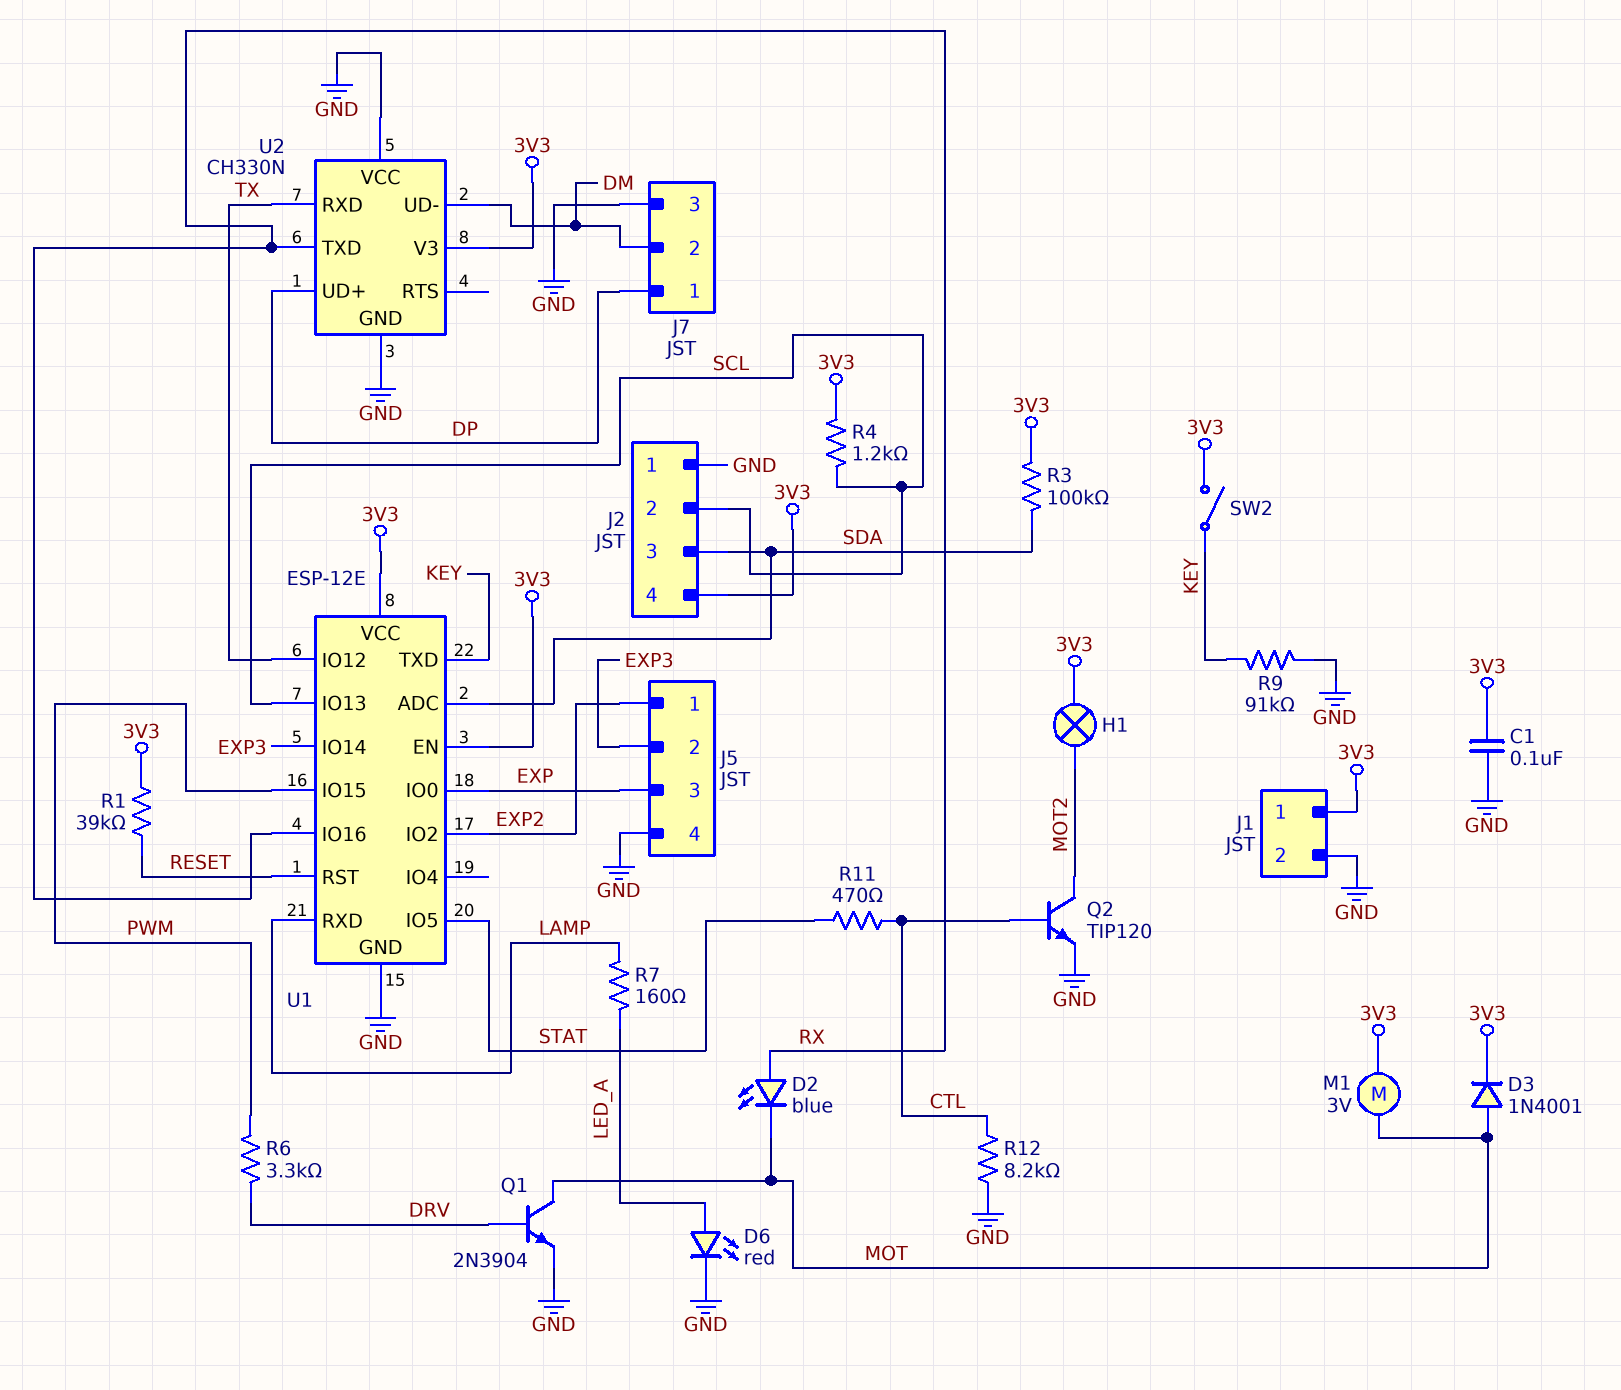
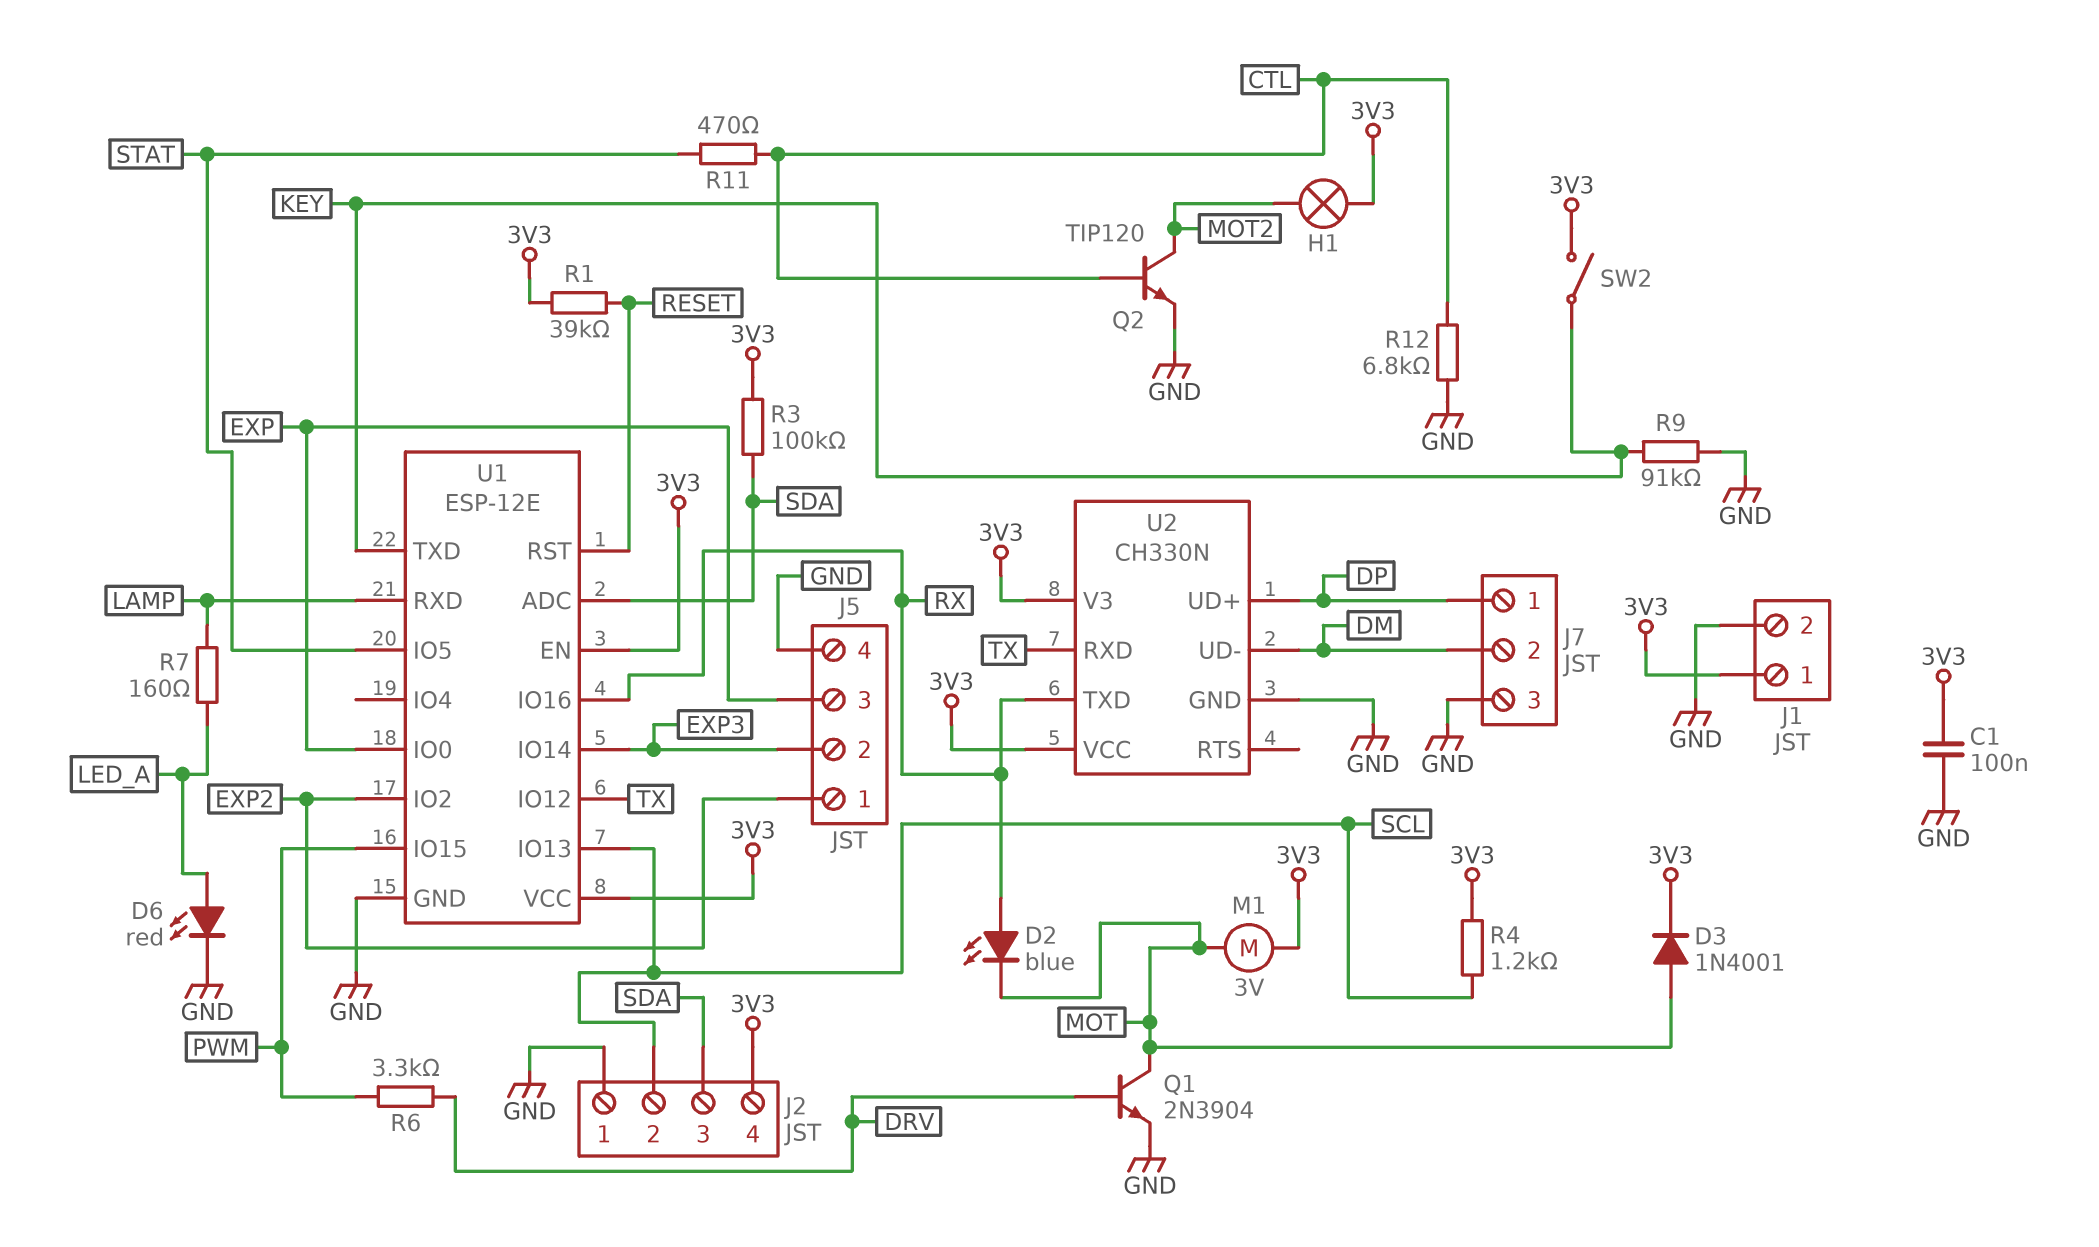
R12: 8.2k (CTL, GND) -> 6.8k (CTL, GND)
U2 pin VCC: GND -> 3V3

